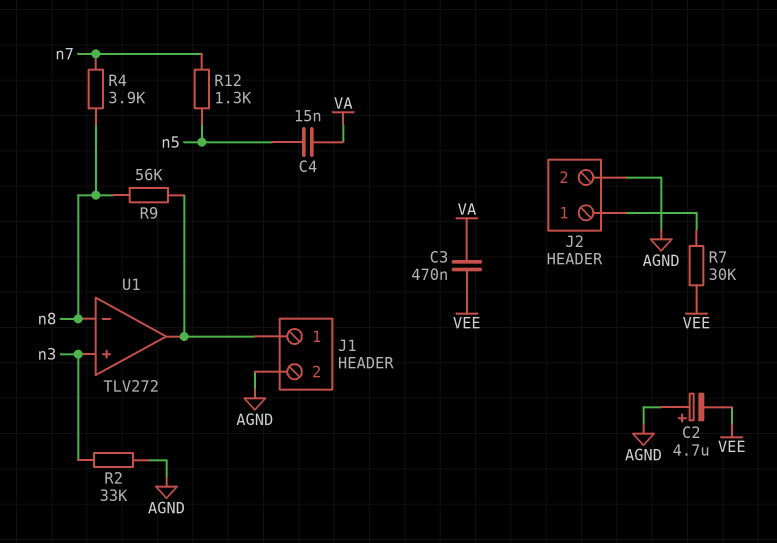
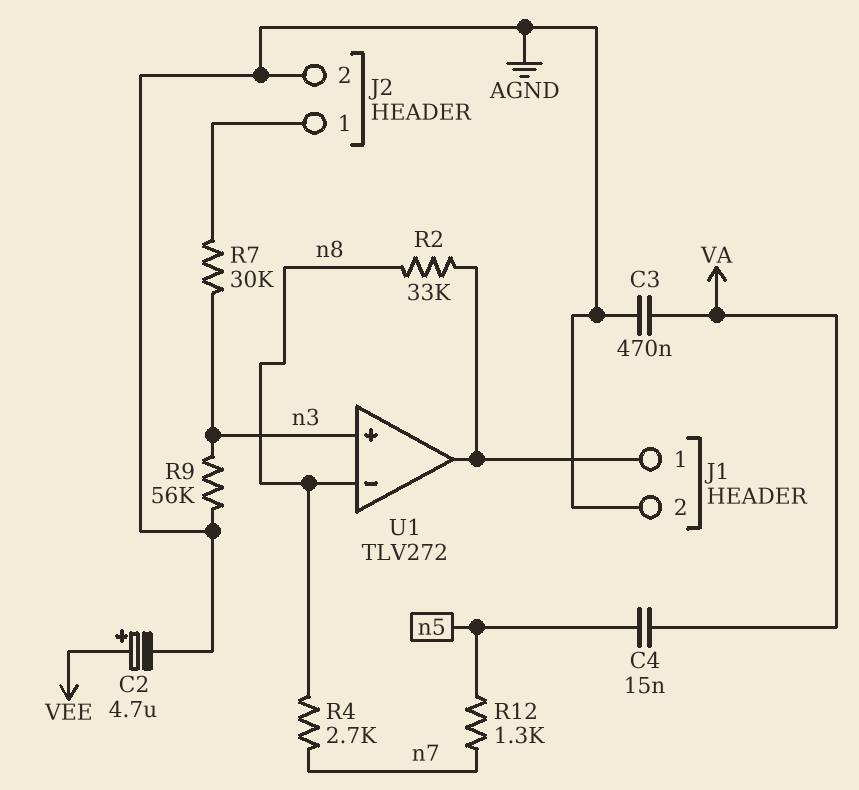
C2: 4.7uF (plus AGND, minus VEE) -> 4.7uF (plus VEE, minus AGND)
C3: 470nF (VA, VEE) -> 470nF (AGND, VA)
R2: 33k (AGND, n3) -> 33k (J1/1, n8)
R4: 3.9k (n7, n8) -> 2.7k (n7, n8)
R7: 30k (J2/1, VEE) -> 30k (J2/1, n3)
R9: 56k (J1/1, n8) -> 56k (AGND, n3)

